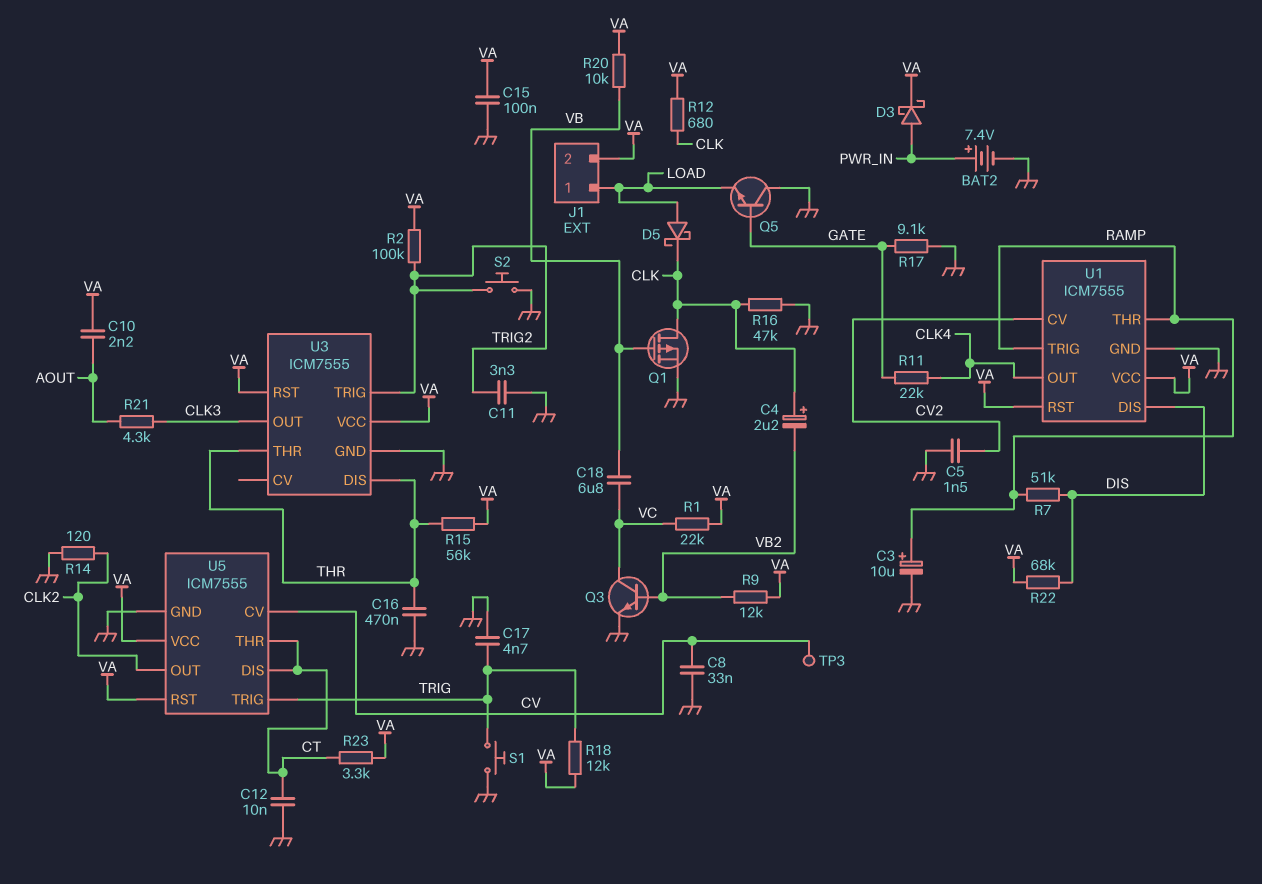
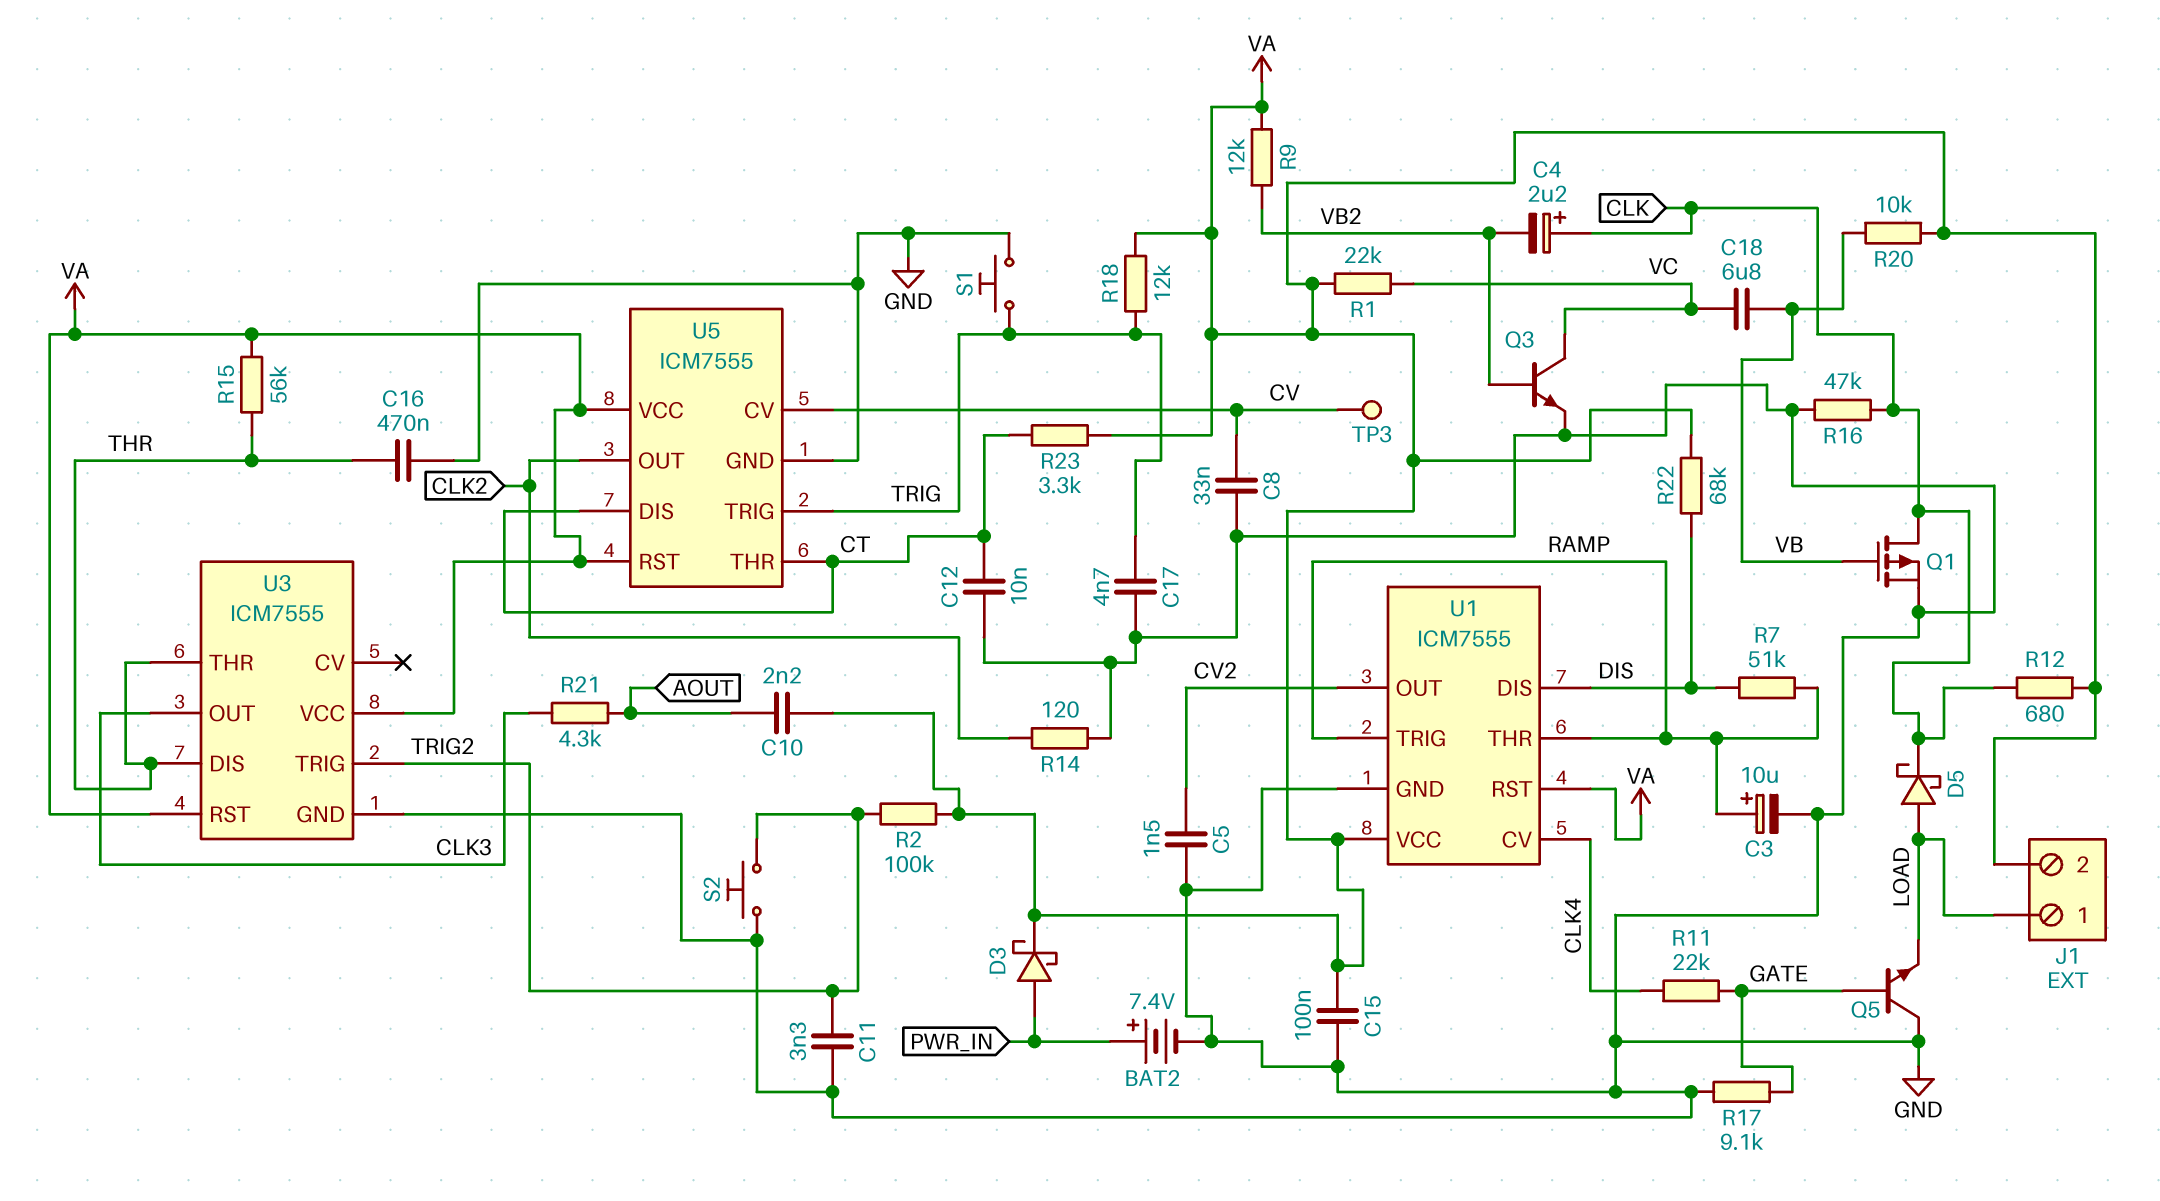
U1 pin CV: CV2 -> CLK4
U1 pin OUT: CLK4 -> CV2

